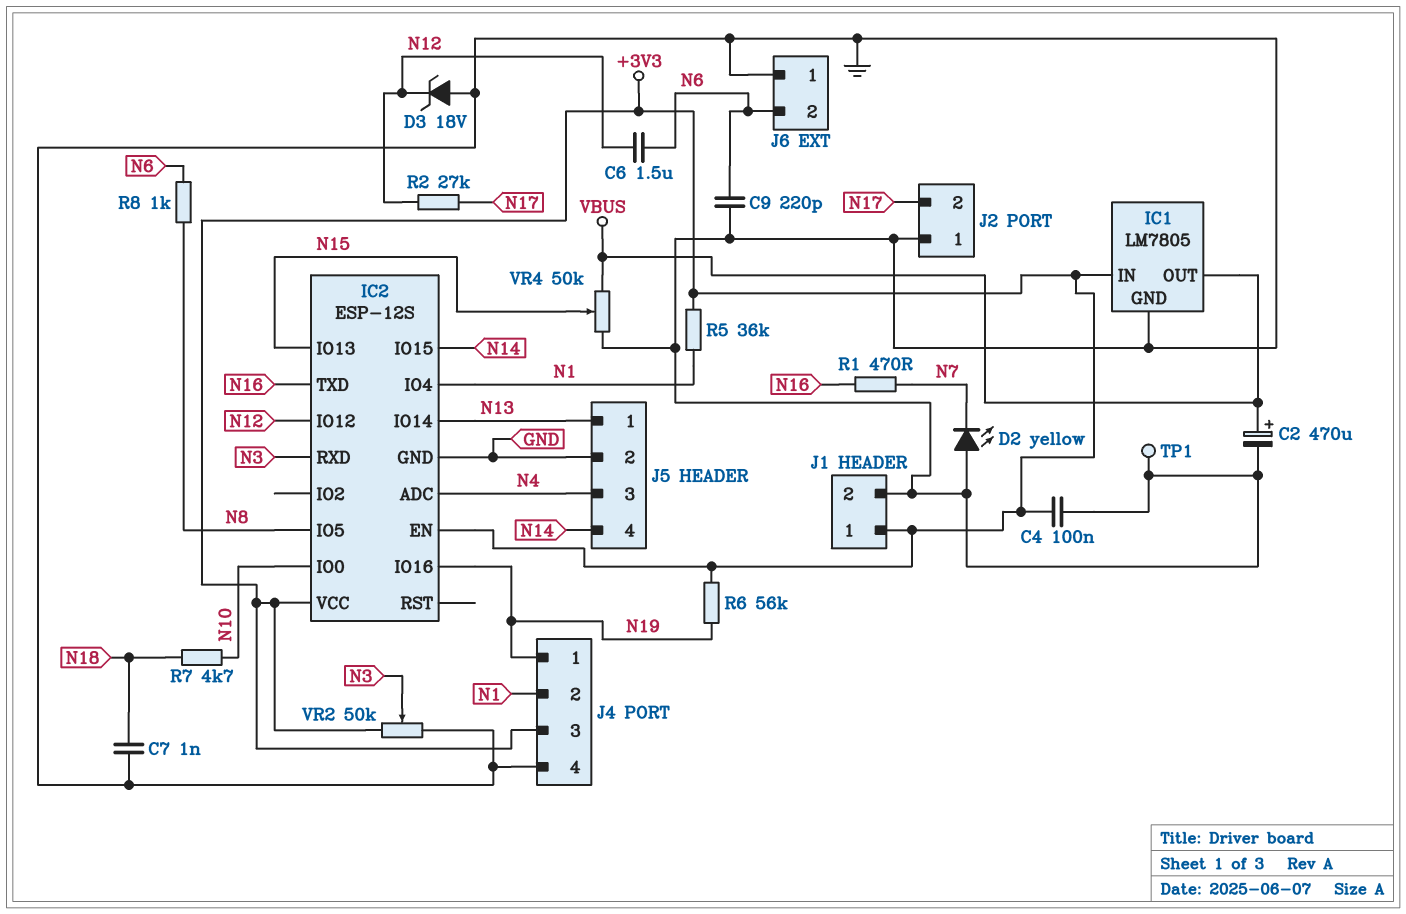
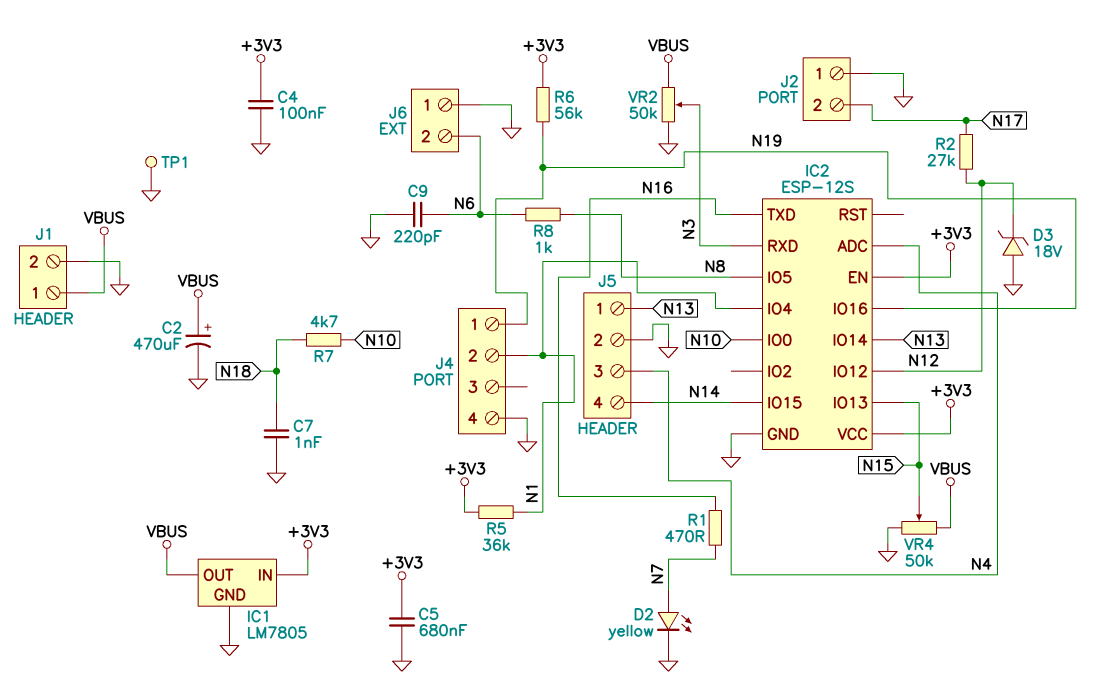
C5: none -> 680nF (+3V3, GND)
C6: 1.5uF (N6, N12) -> none
D2: LED yellow (A GND, K N7) -> LED yellow (A N7, K GND)
J1 pin 1: +3V3 -> VBUS
J4 pin 3: +3V3 -> none
VR2: 50k (+3V3, GND, wiper N3) -> 50k (GND, VBUS, wiper N3)

